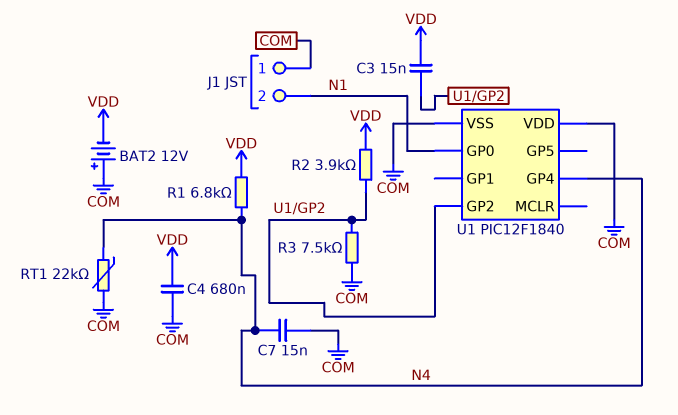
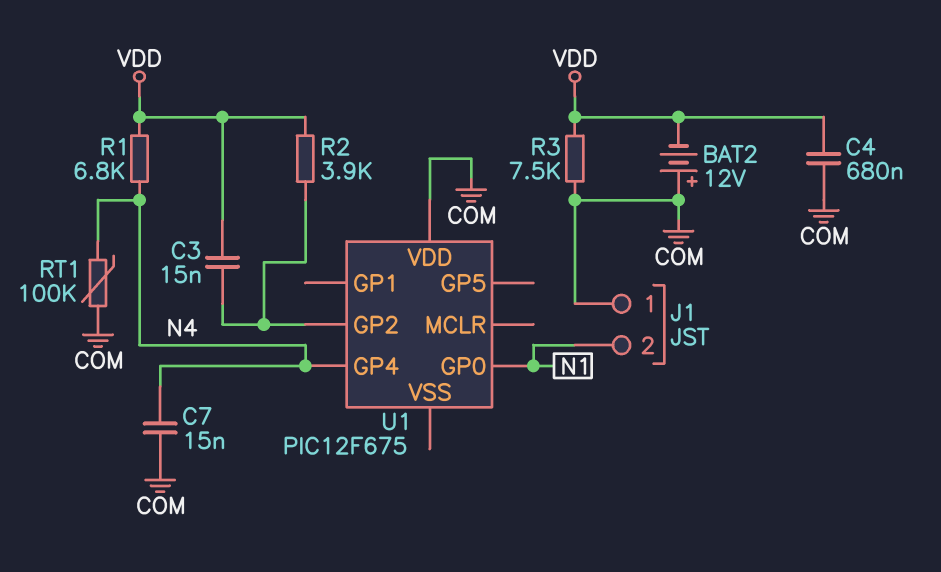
R3: 7.5k (COM, U1/GP2) -> 7.5k (COM, VDD)
RT1: 22k (COM, N4) -> 100k (COM, N4)
U1: PIC12F1840 -> PIC12F675
U1 pin VSS: COM -> none

